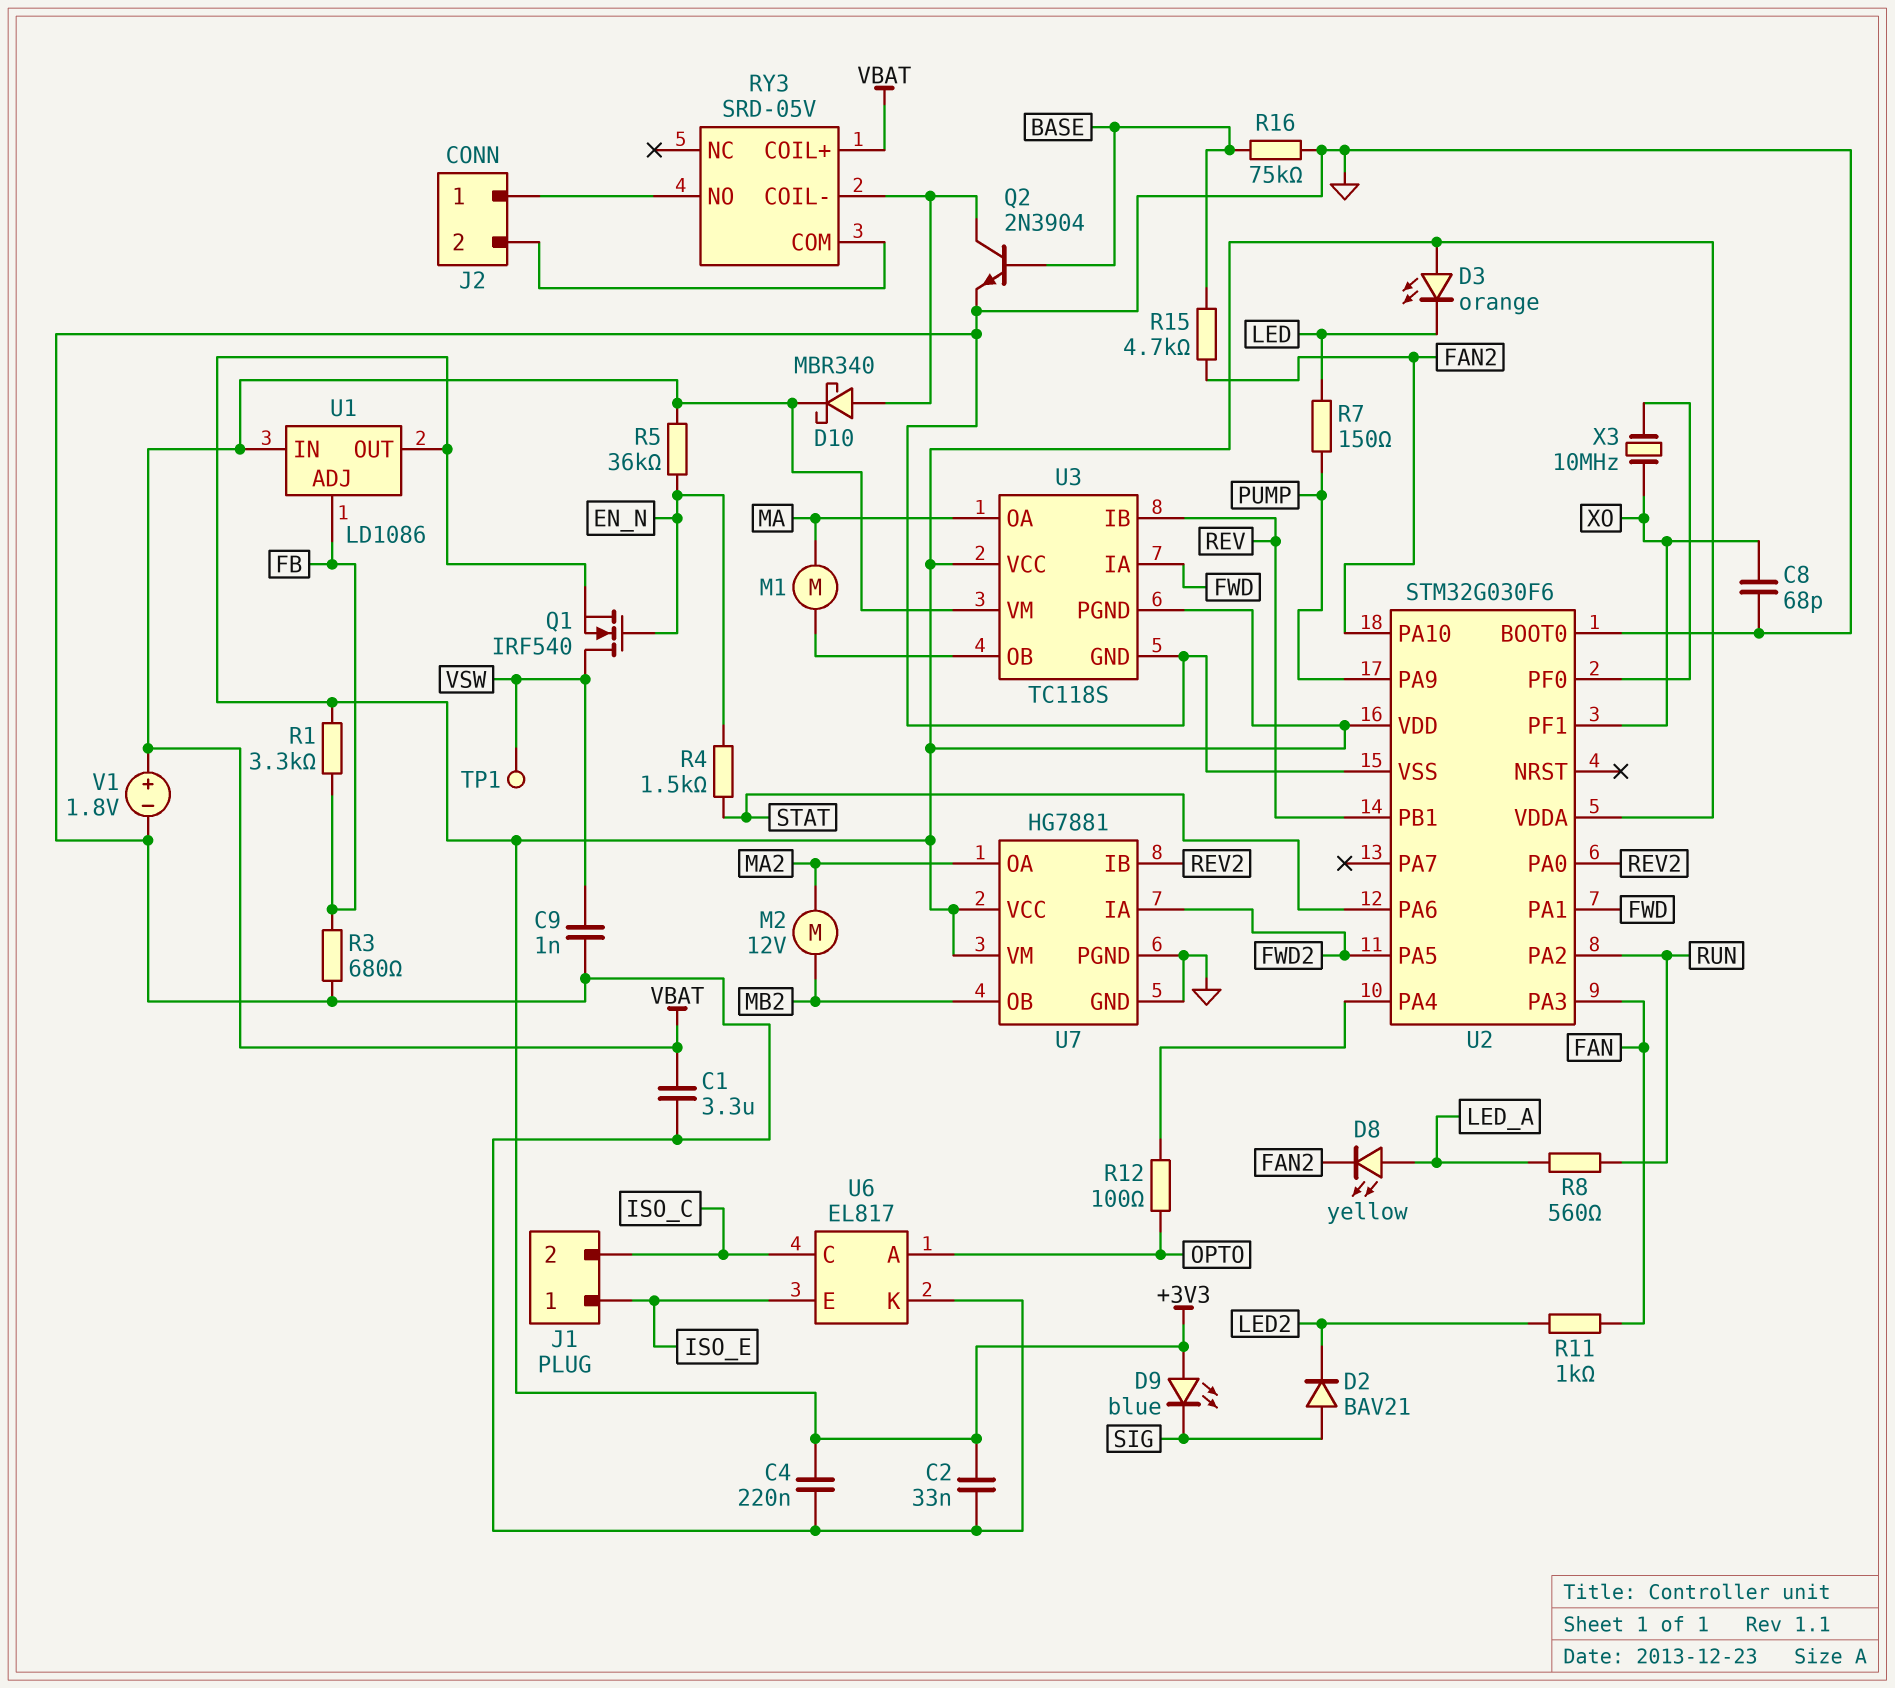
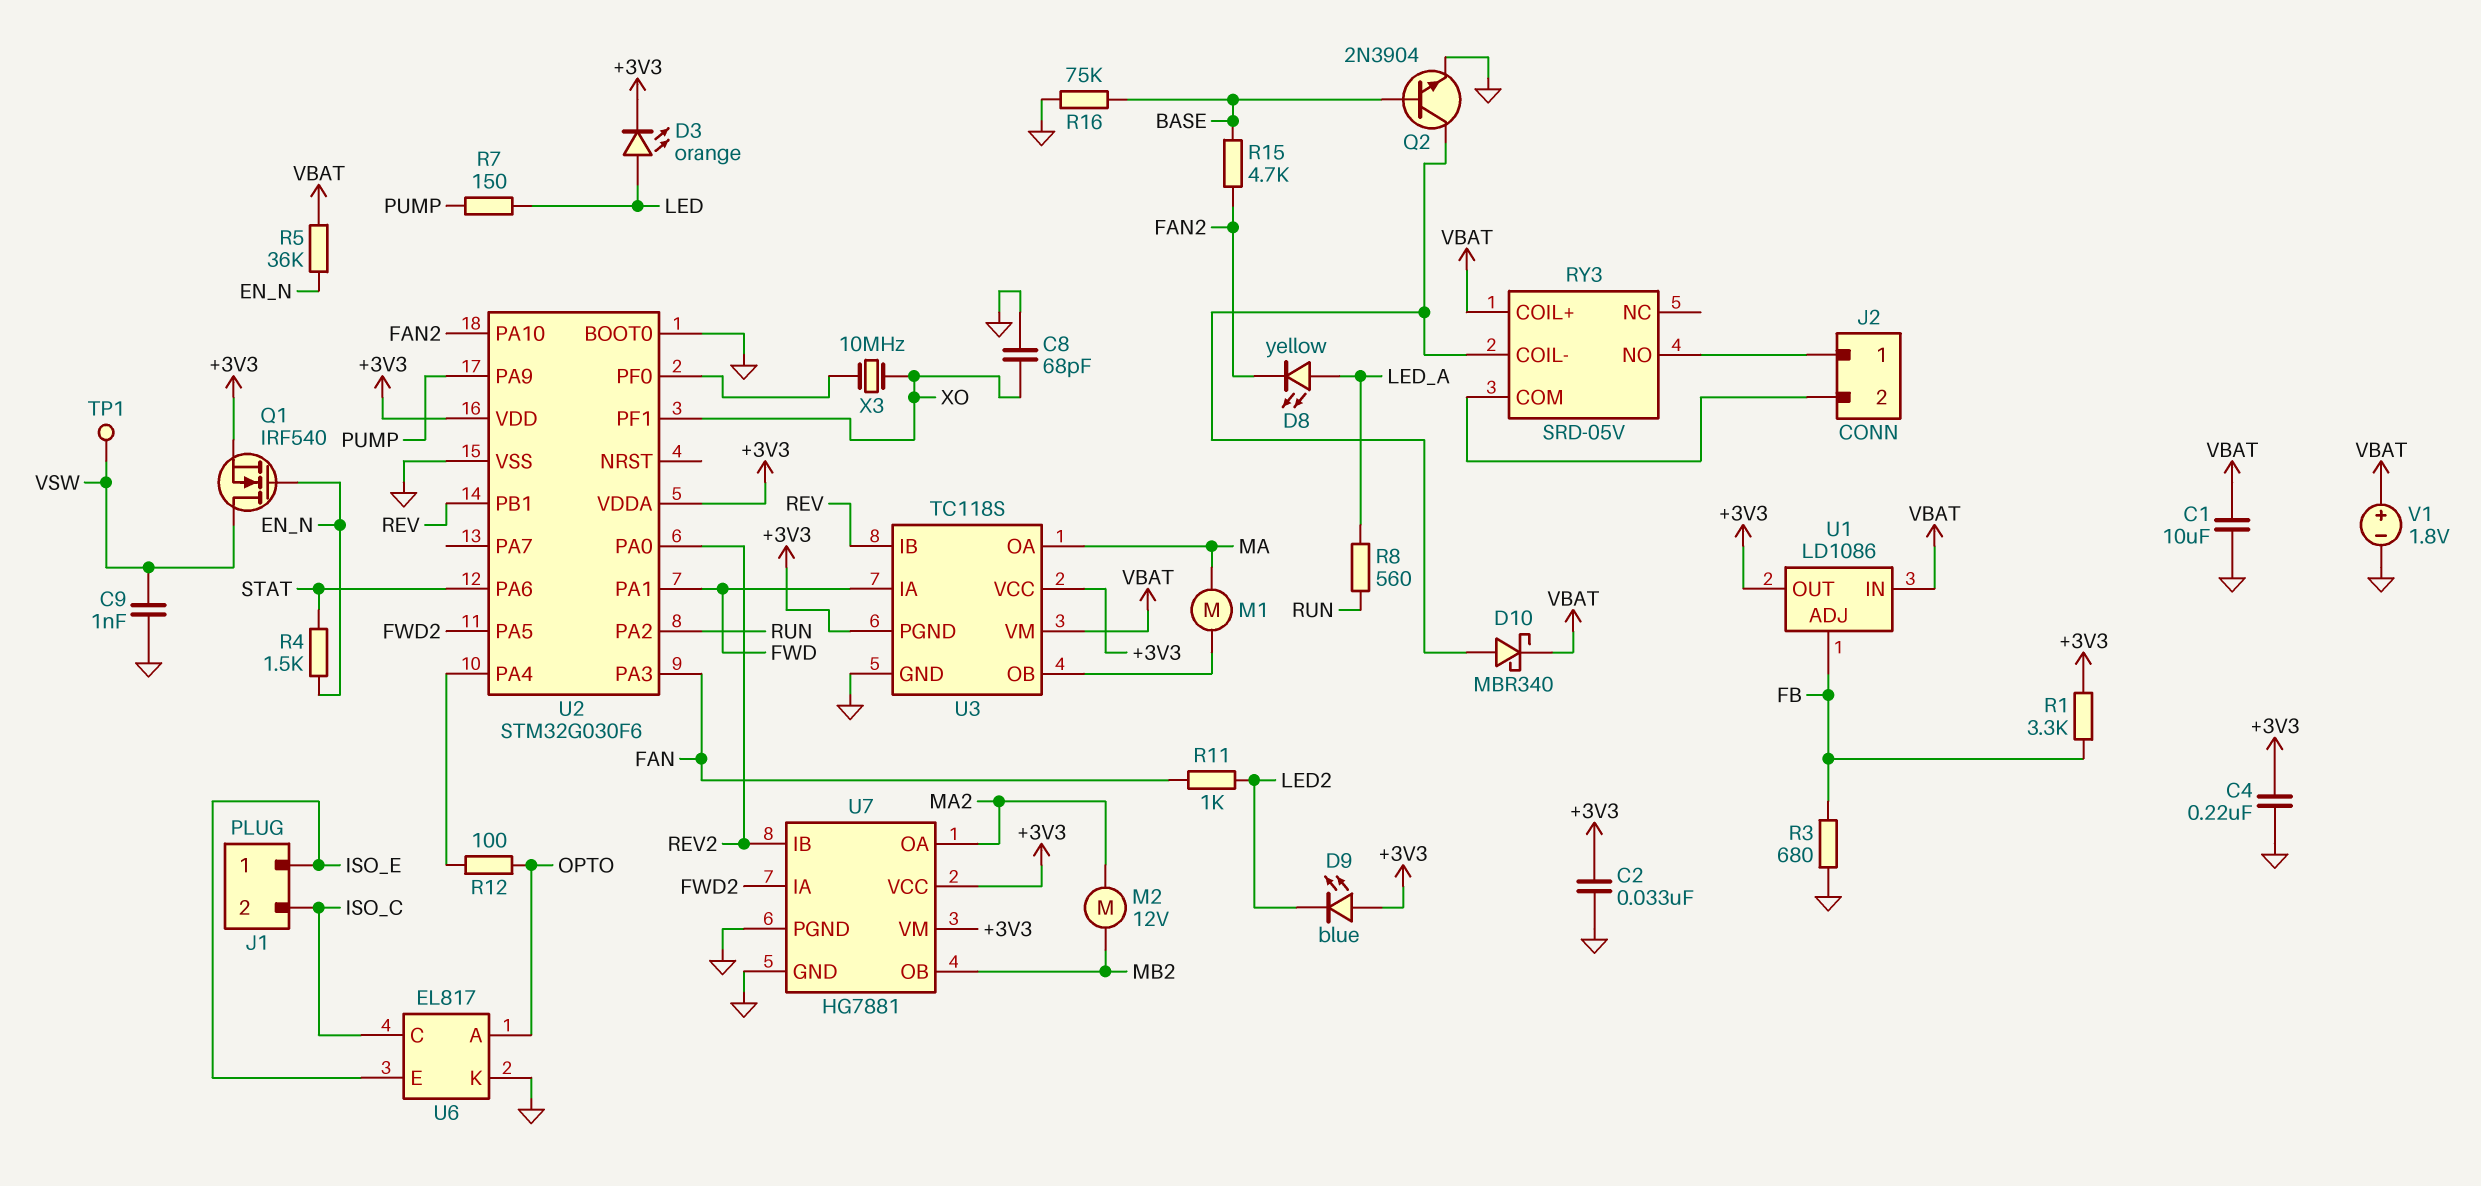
C1: 3.3uF (GND, VBAT) -> 10uF (GND, VBAT)
D2: diode BAV21 (A SIG, K LED2) -> none
D3: LED orange (A +3V3, K LED) -> LED orange (A LED, K +3V3)
D9: LED blue (A +3V3, K SIG) -> LED blue (A +3V3, K LED2)

